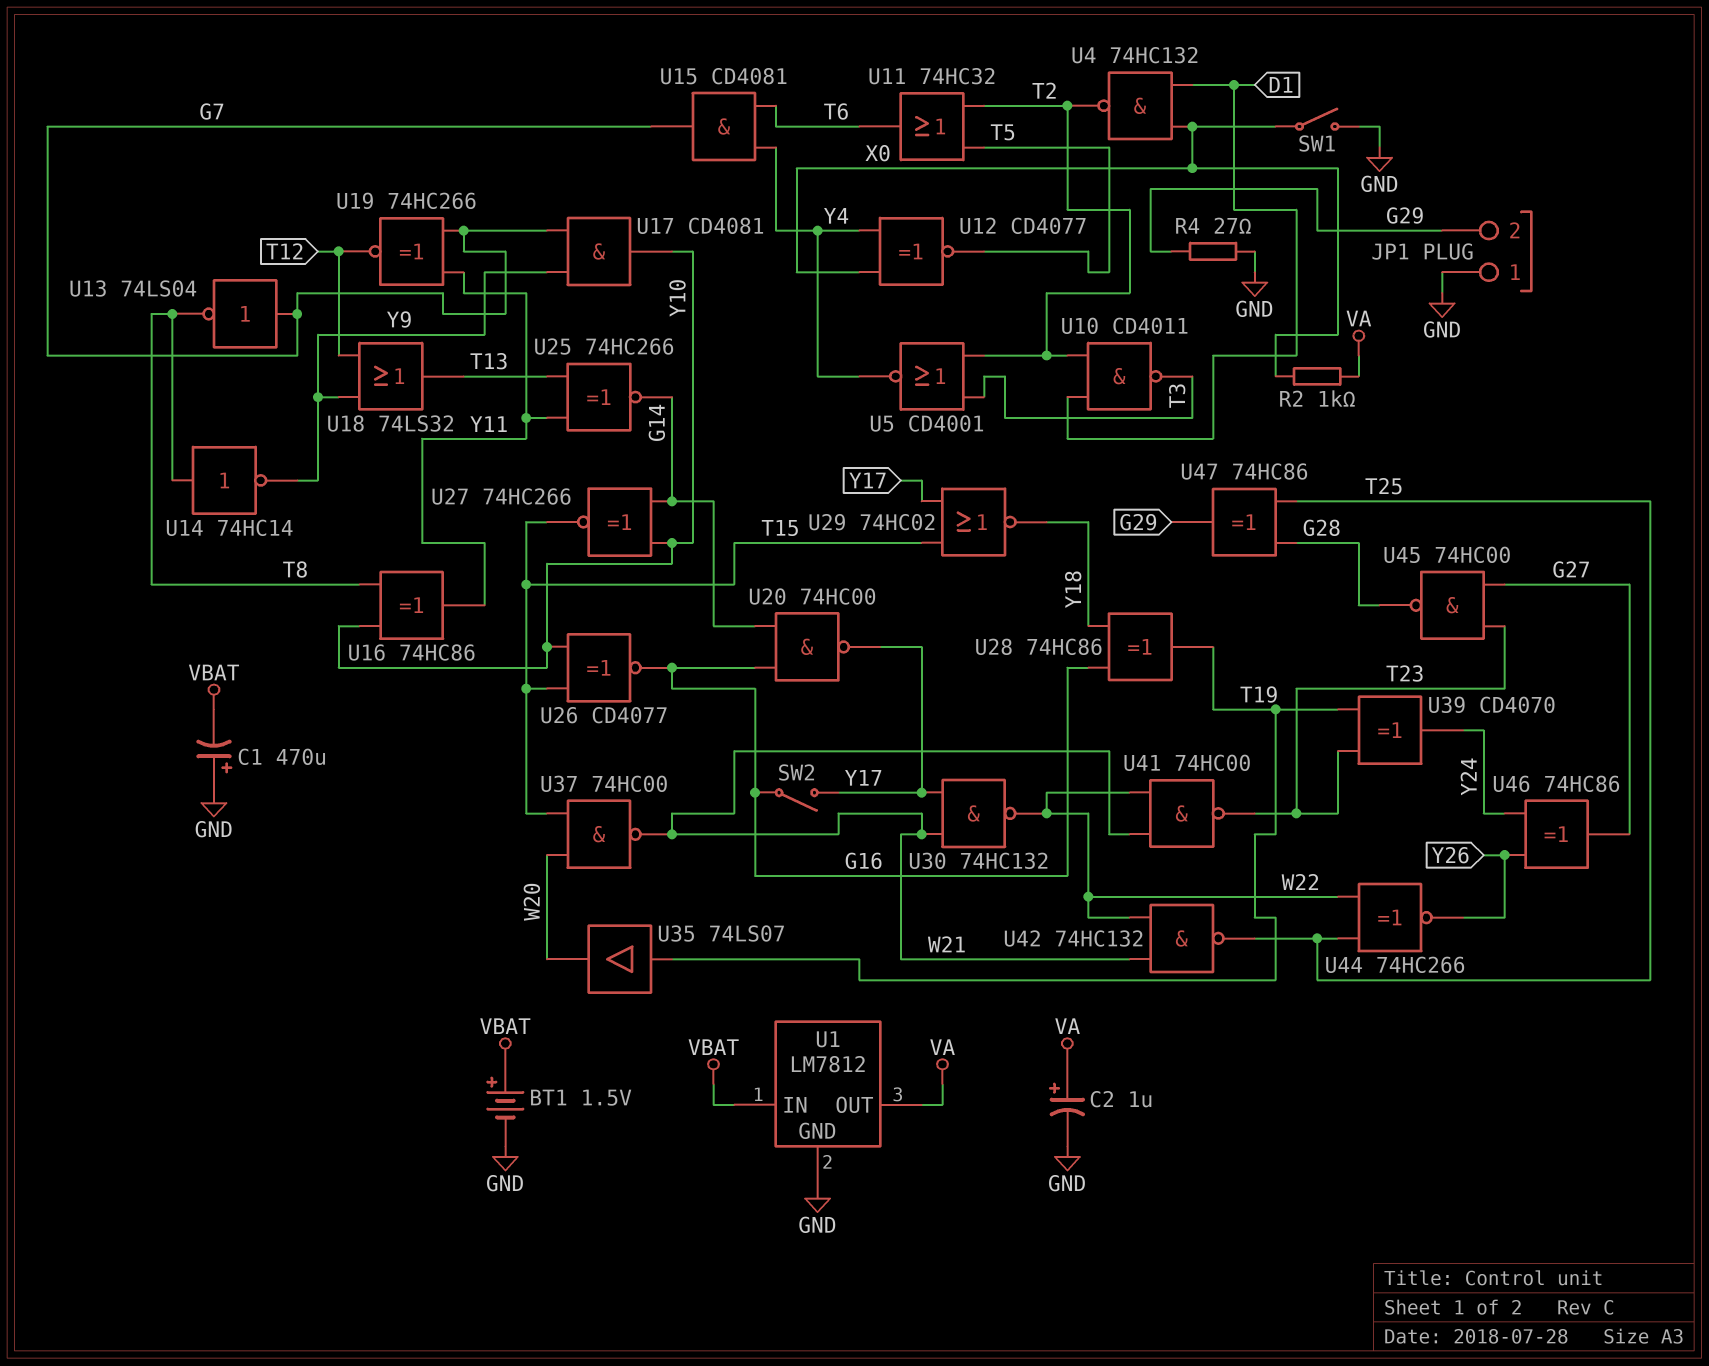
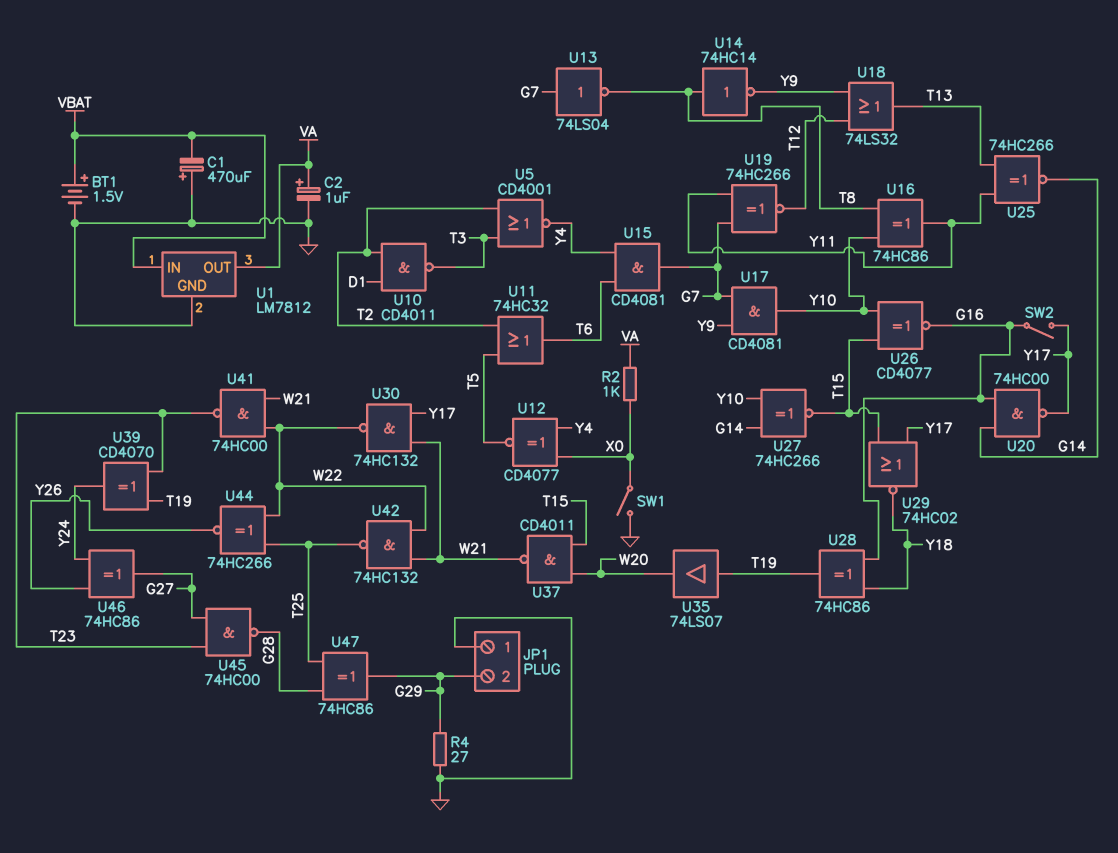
U4: NAND 74HC132 (in D1, in X0, out T2) -> none
U37: NAND 74HC00 (in T15, in W20, out W21) -> NAND CD4011 (in T15, in W20, out W21)

